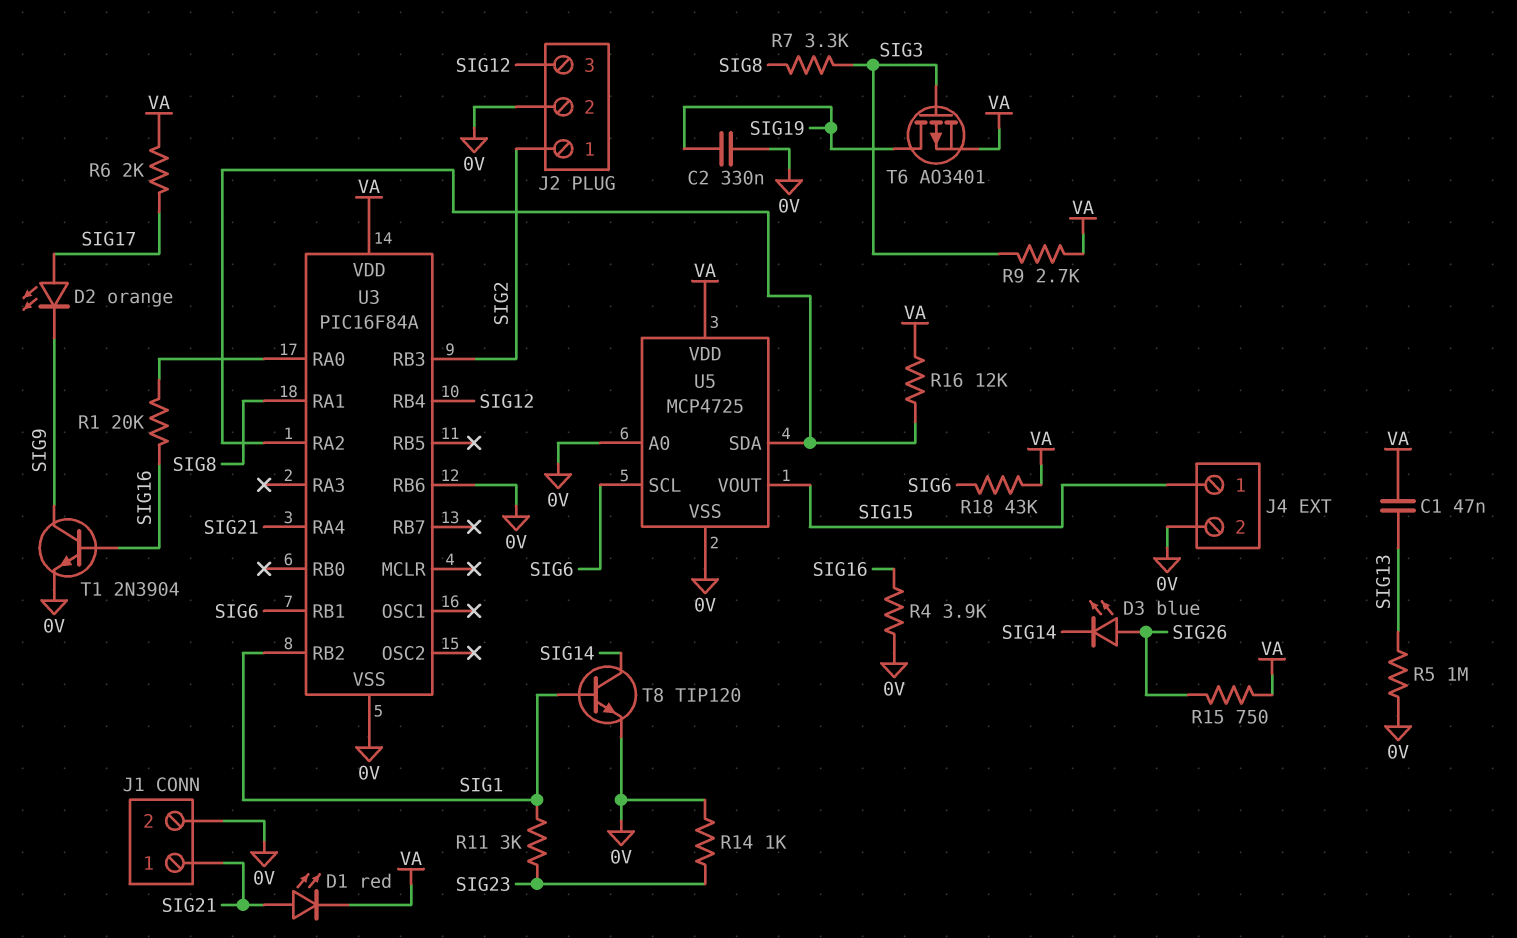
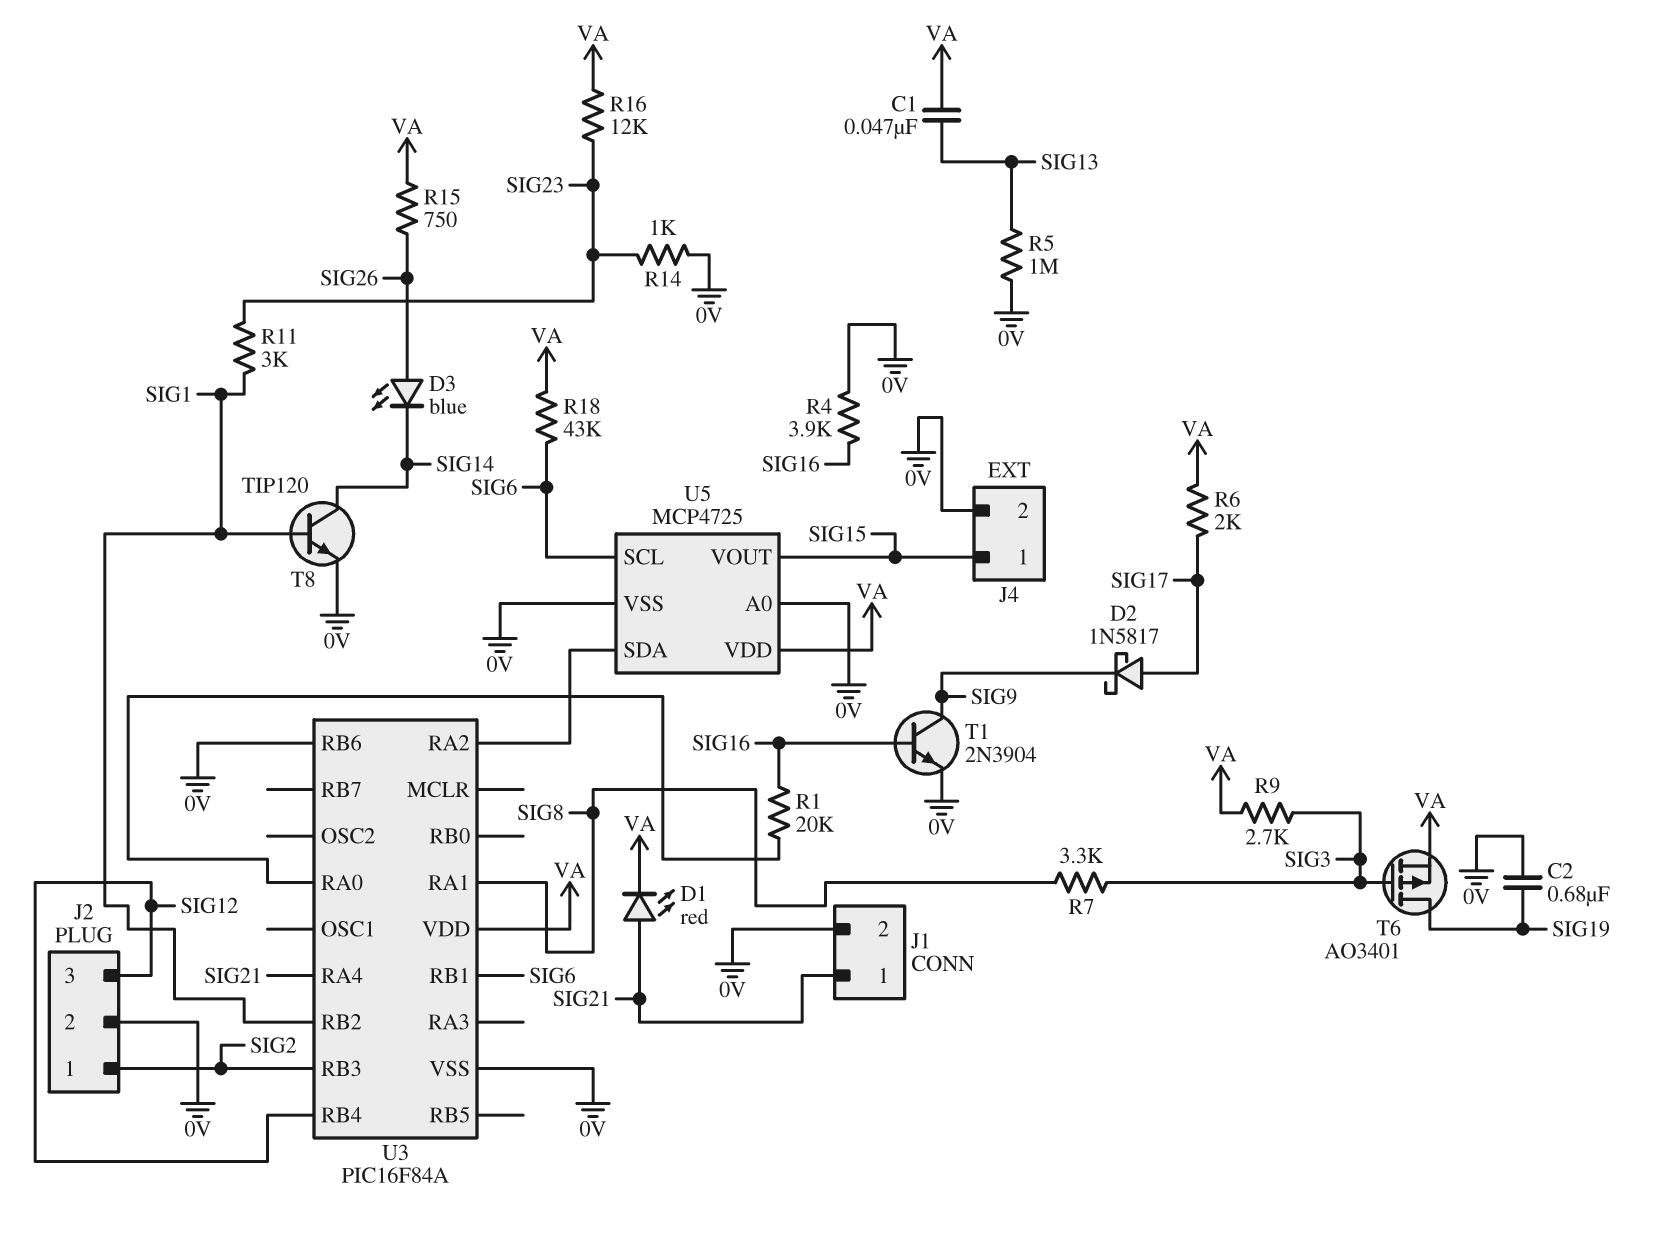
C2: 330nF (0V, SIG19) -> 680nF (0V, SIG19)
D2: LED orange (A SIG17, K SIG9) -> schottky 1N5817 (A SIG17, K SIG9)
R16: 12k (U3/RA2, VA) -> 12k (SIG23, VA)

